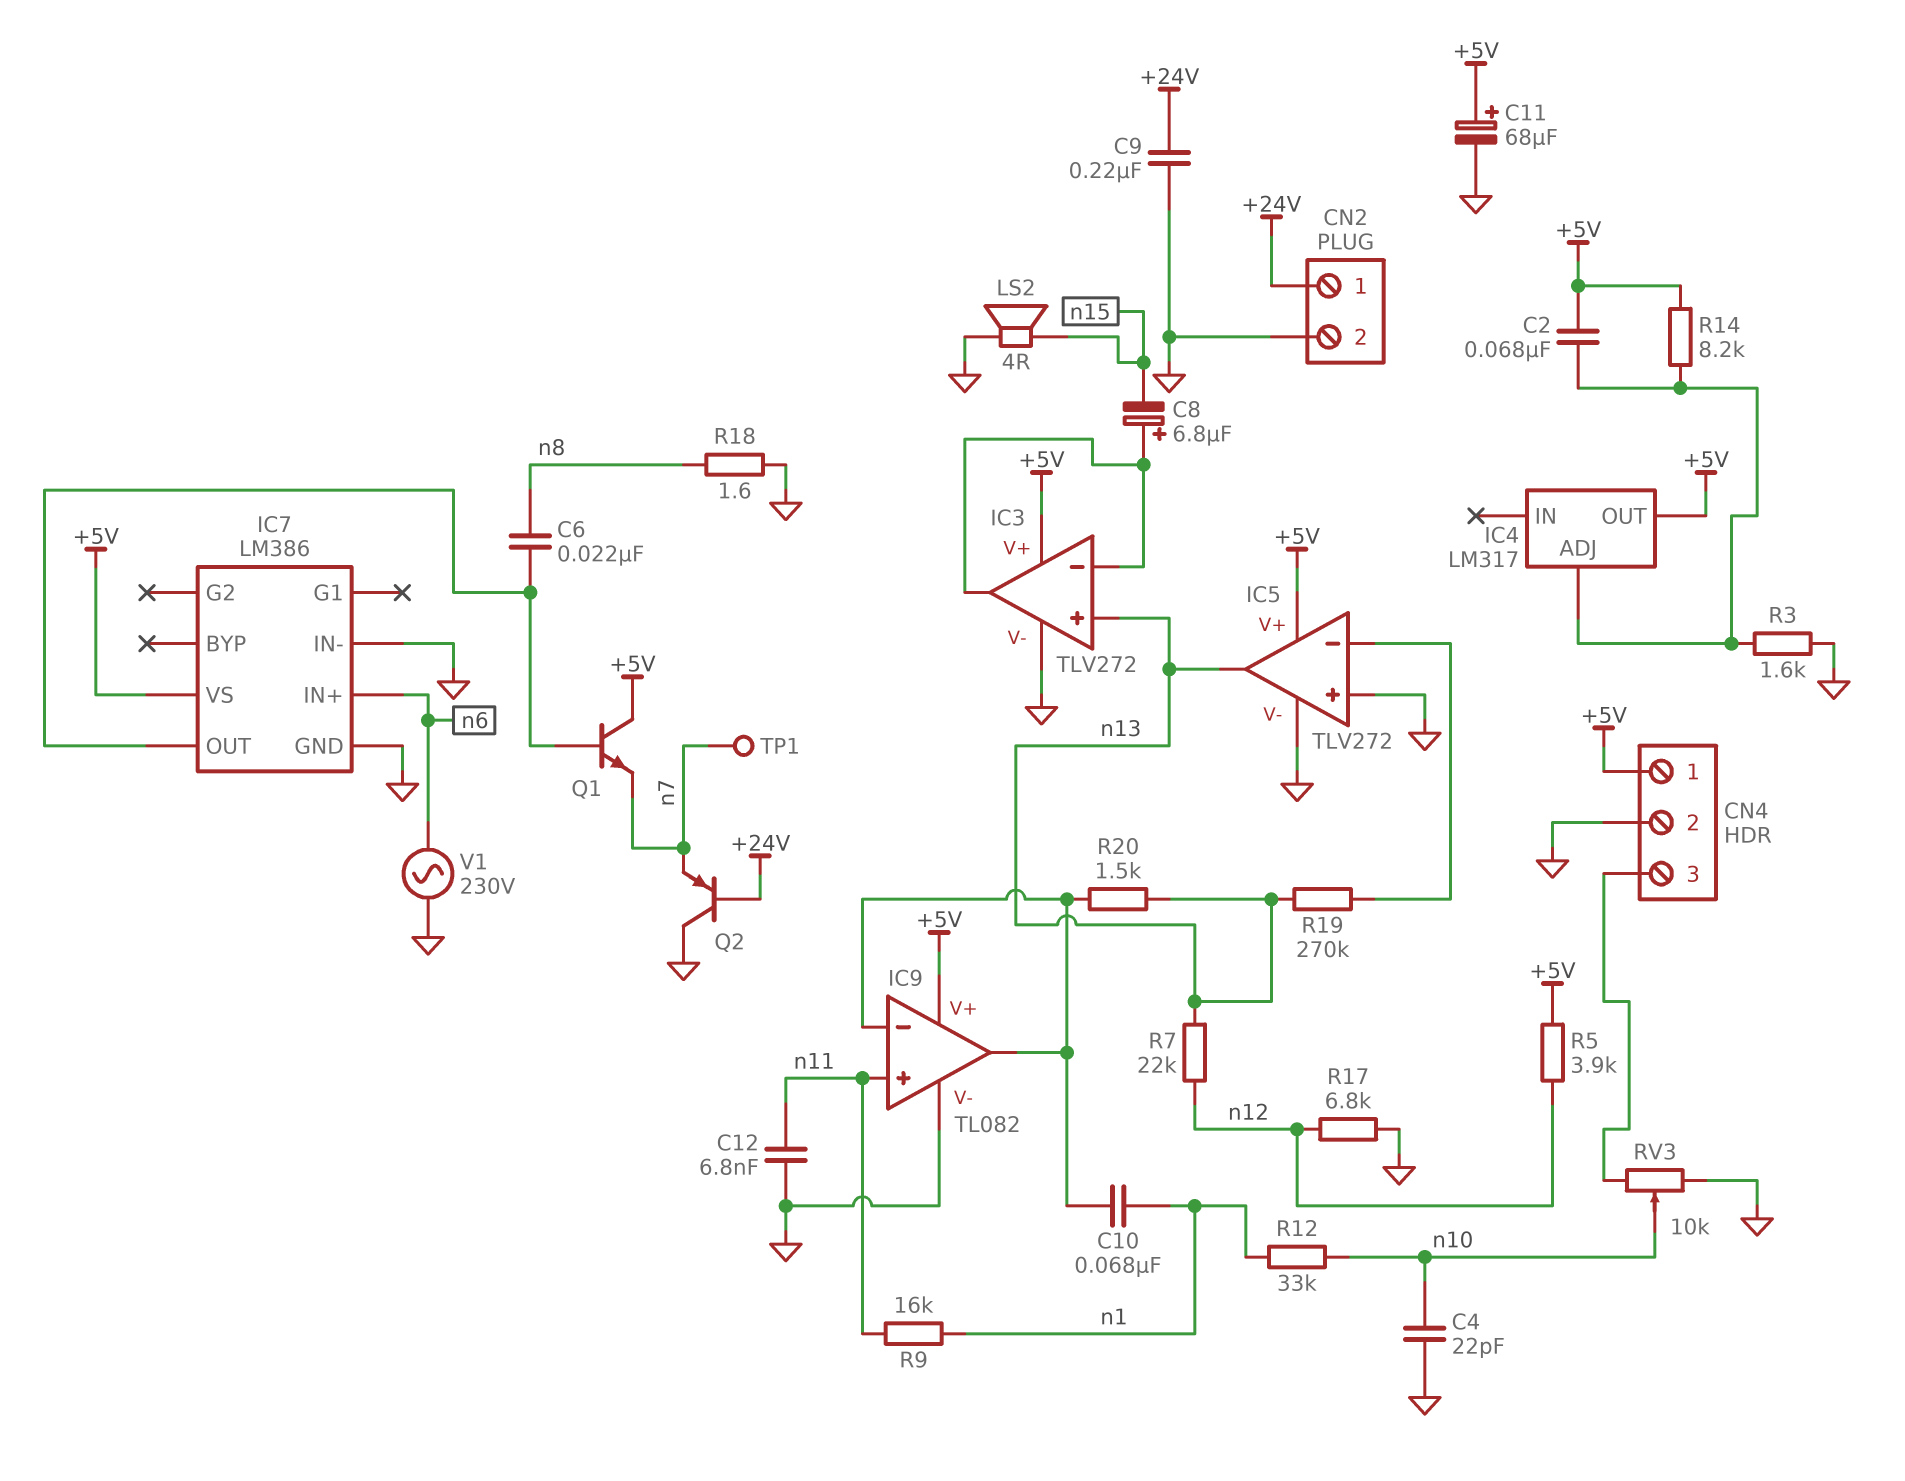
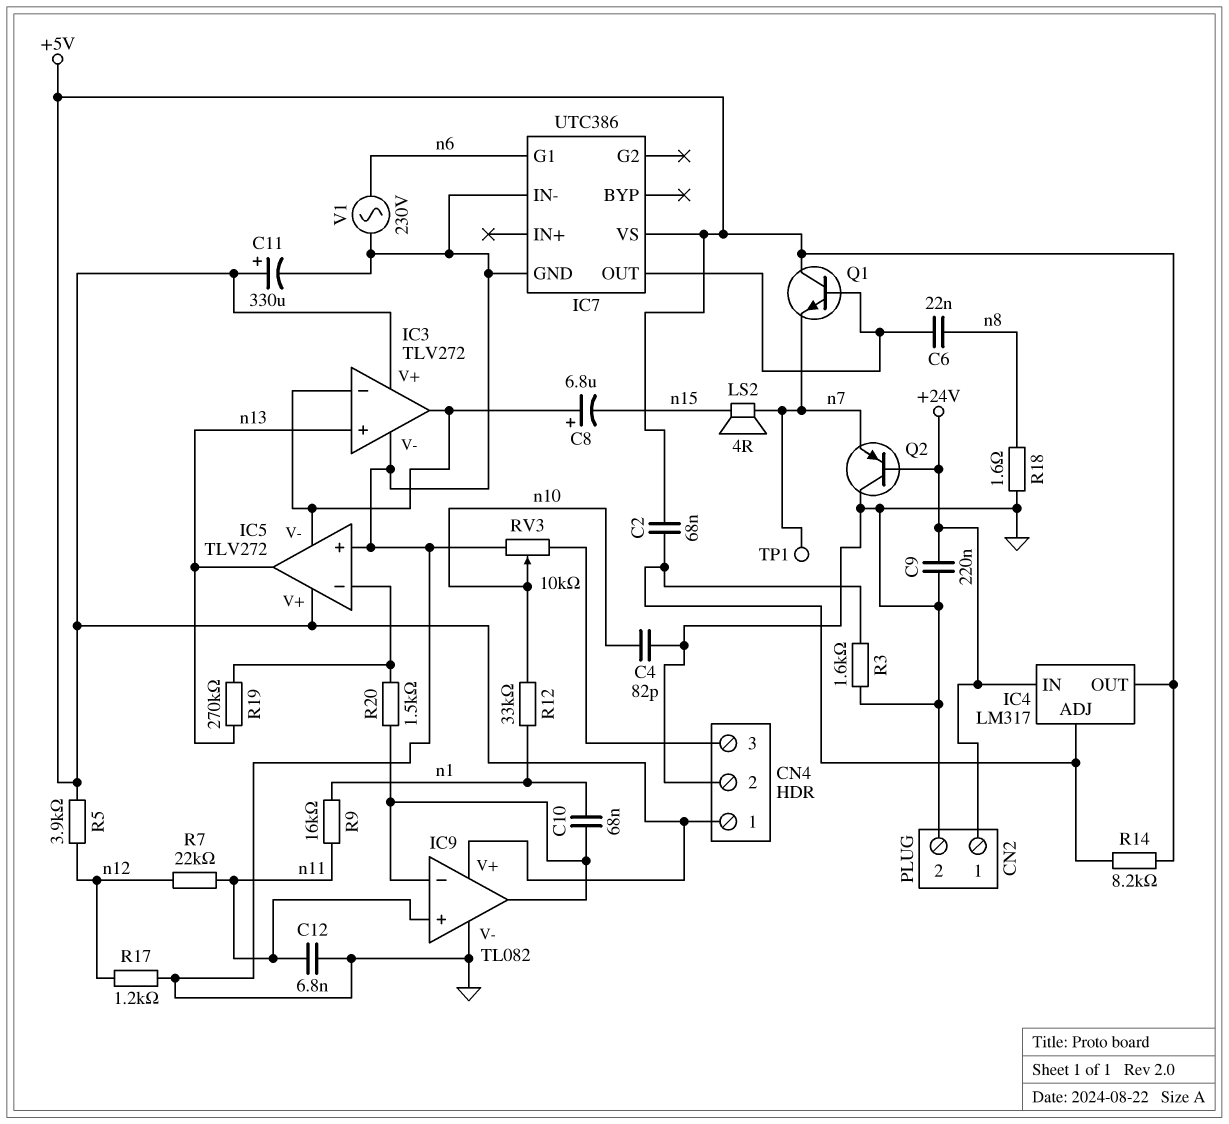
C4: 22pF (GND, n10) -> 82pF (GND, n10)
C11: 68uF (plus +5V, minus GND) -> 330uF (plus +5V, minus GND)
IC4 pin IN: none -> +24V
IC5 pin V-: GND -> IC3/in-
IC7: LM386 -> UTC386
IC7 pin G1: none -> n6
IC7 pin IN+: n6 -> none
LS2: speaker 4R (GND, n15) -> speaker 4R (n7, n15)
R7: 22k (n12, n13) -> 22k (n11, n12)
R17: 6.8k (GND, n12) -> 1.2k (GND, n12)
R20: 1.5k (IC9/in-, n13) -> 1.5k (IC5/in-, IC9/in-)

